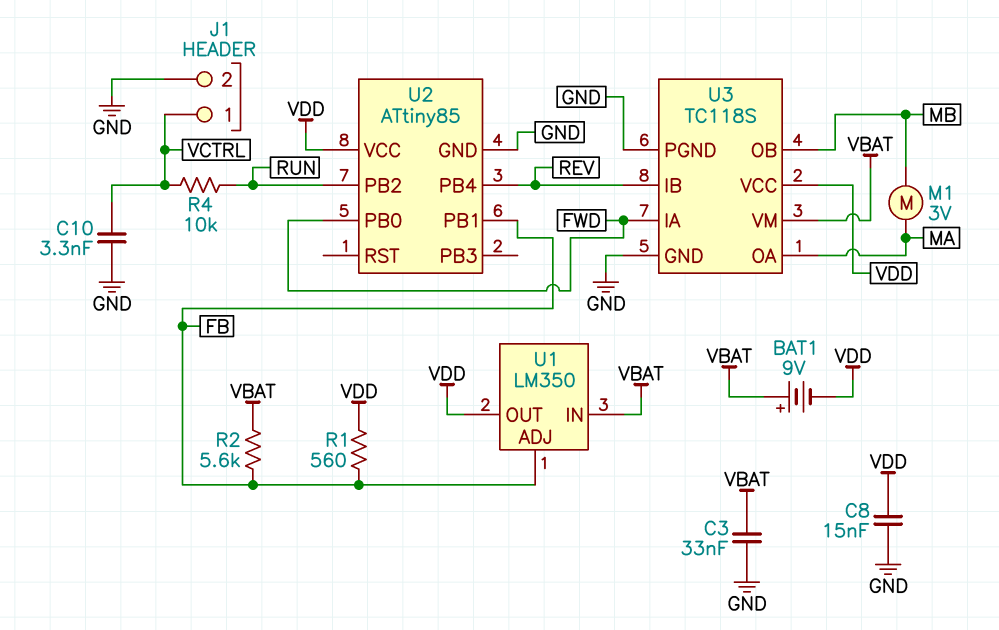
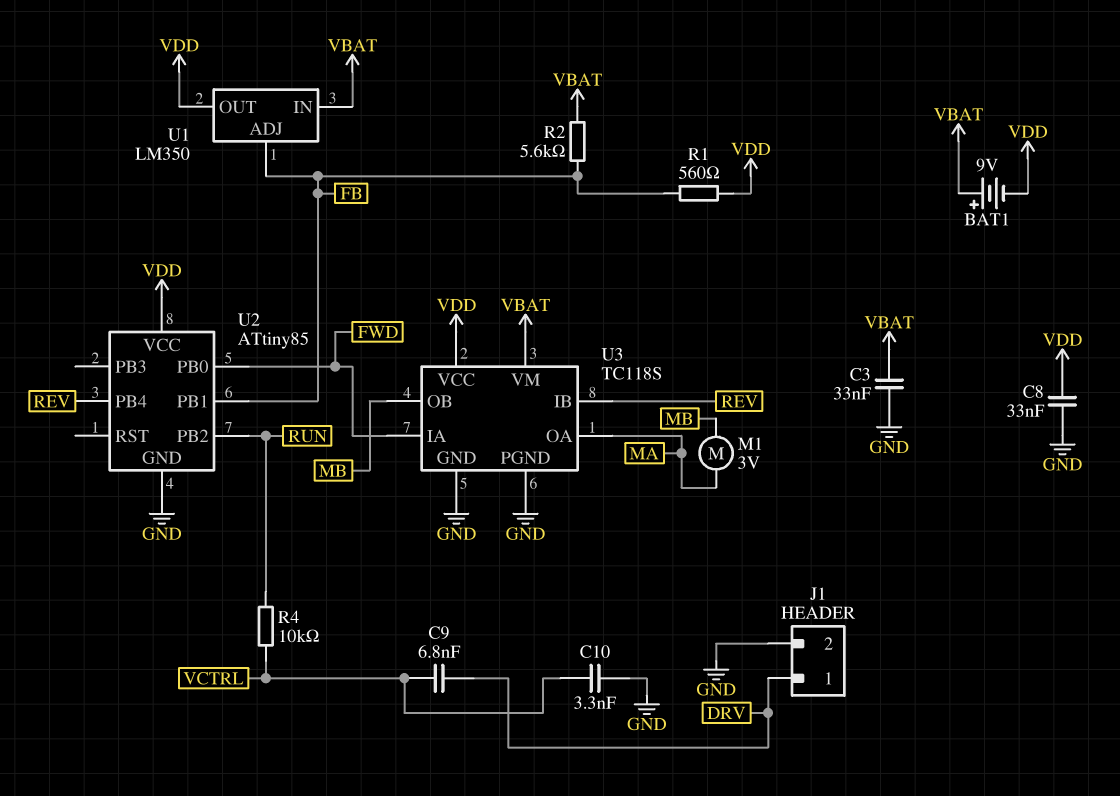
C8: 15nF (GND, VDD) -> 33nF (GND, VDD)
C9: none -> 6.8nF (DRV, VCTRL)
J1 pin 1: VCTRL -> DRV

